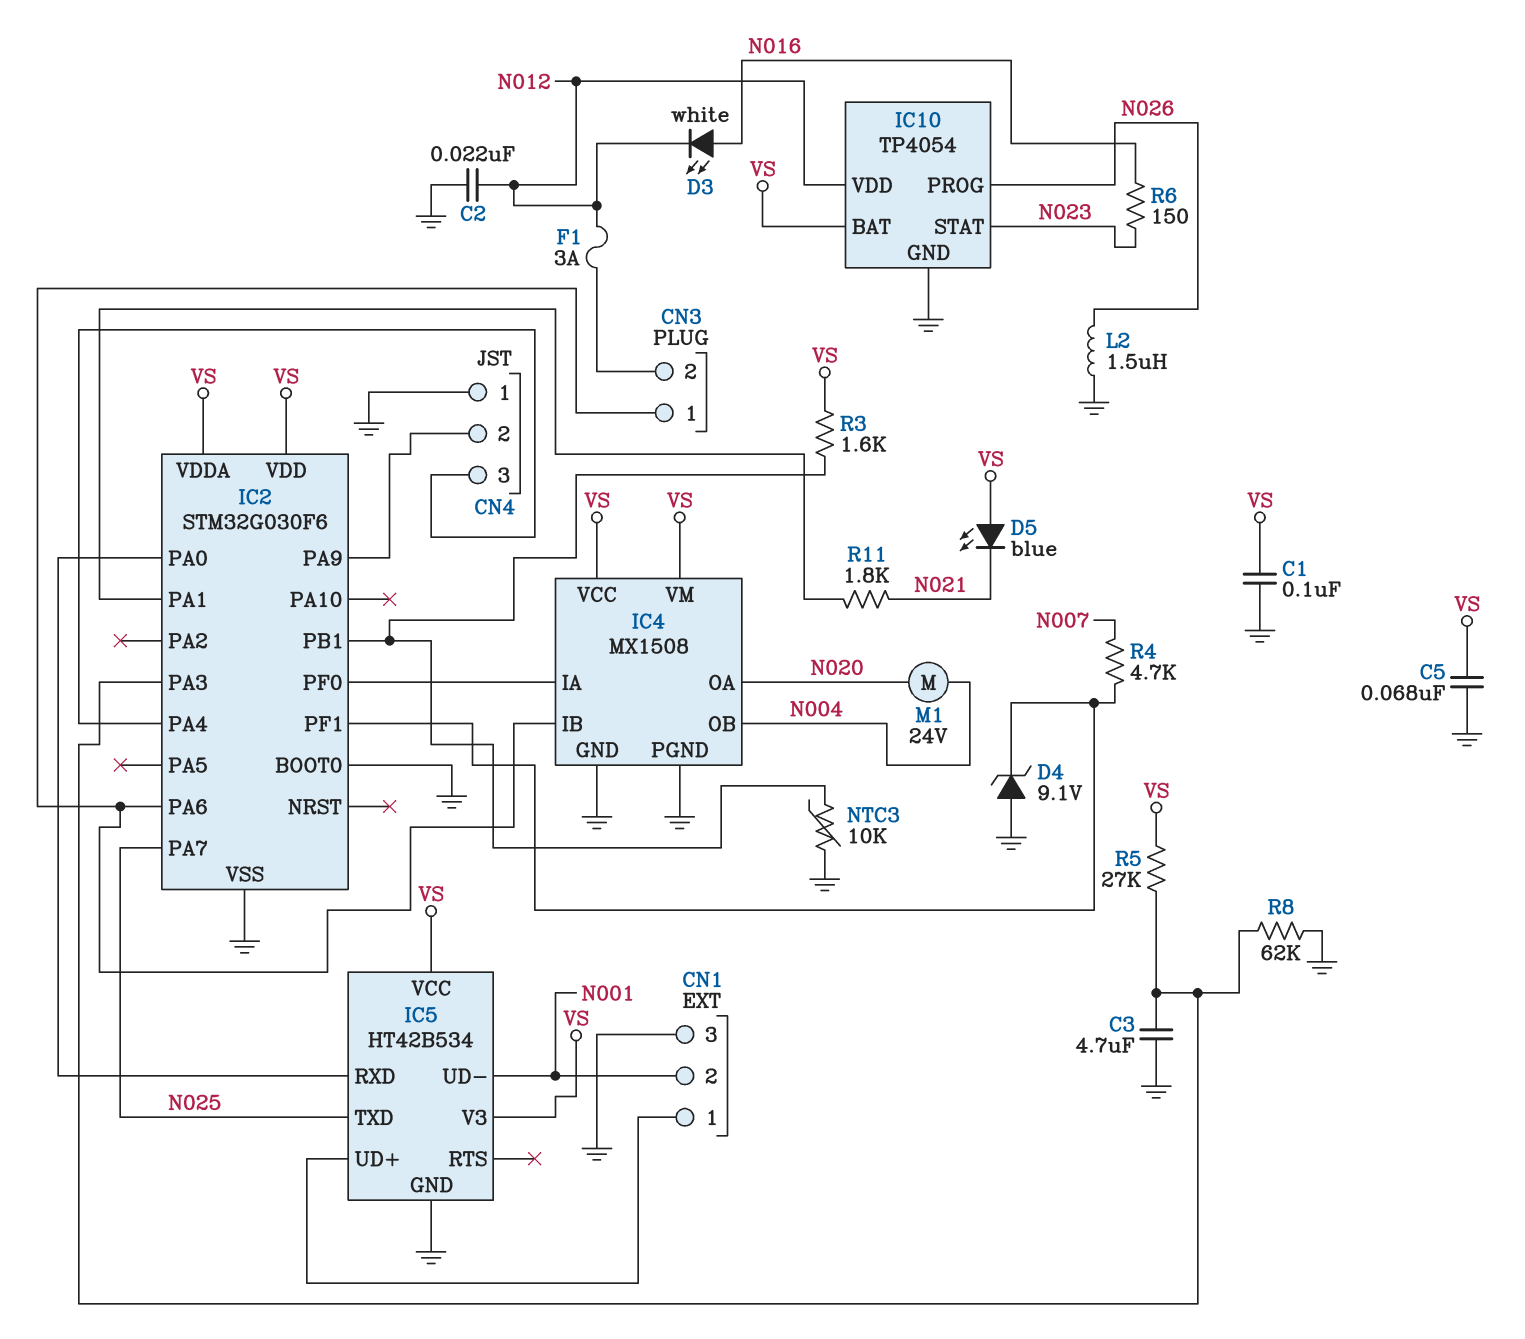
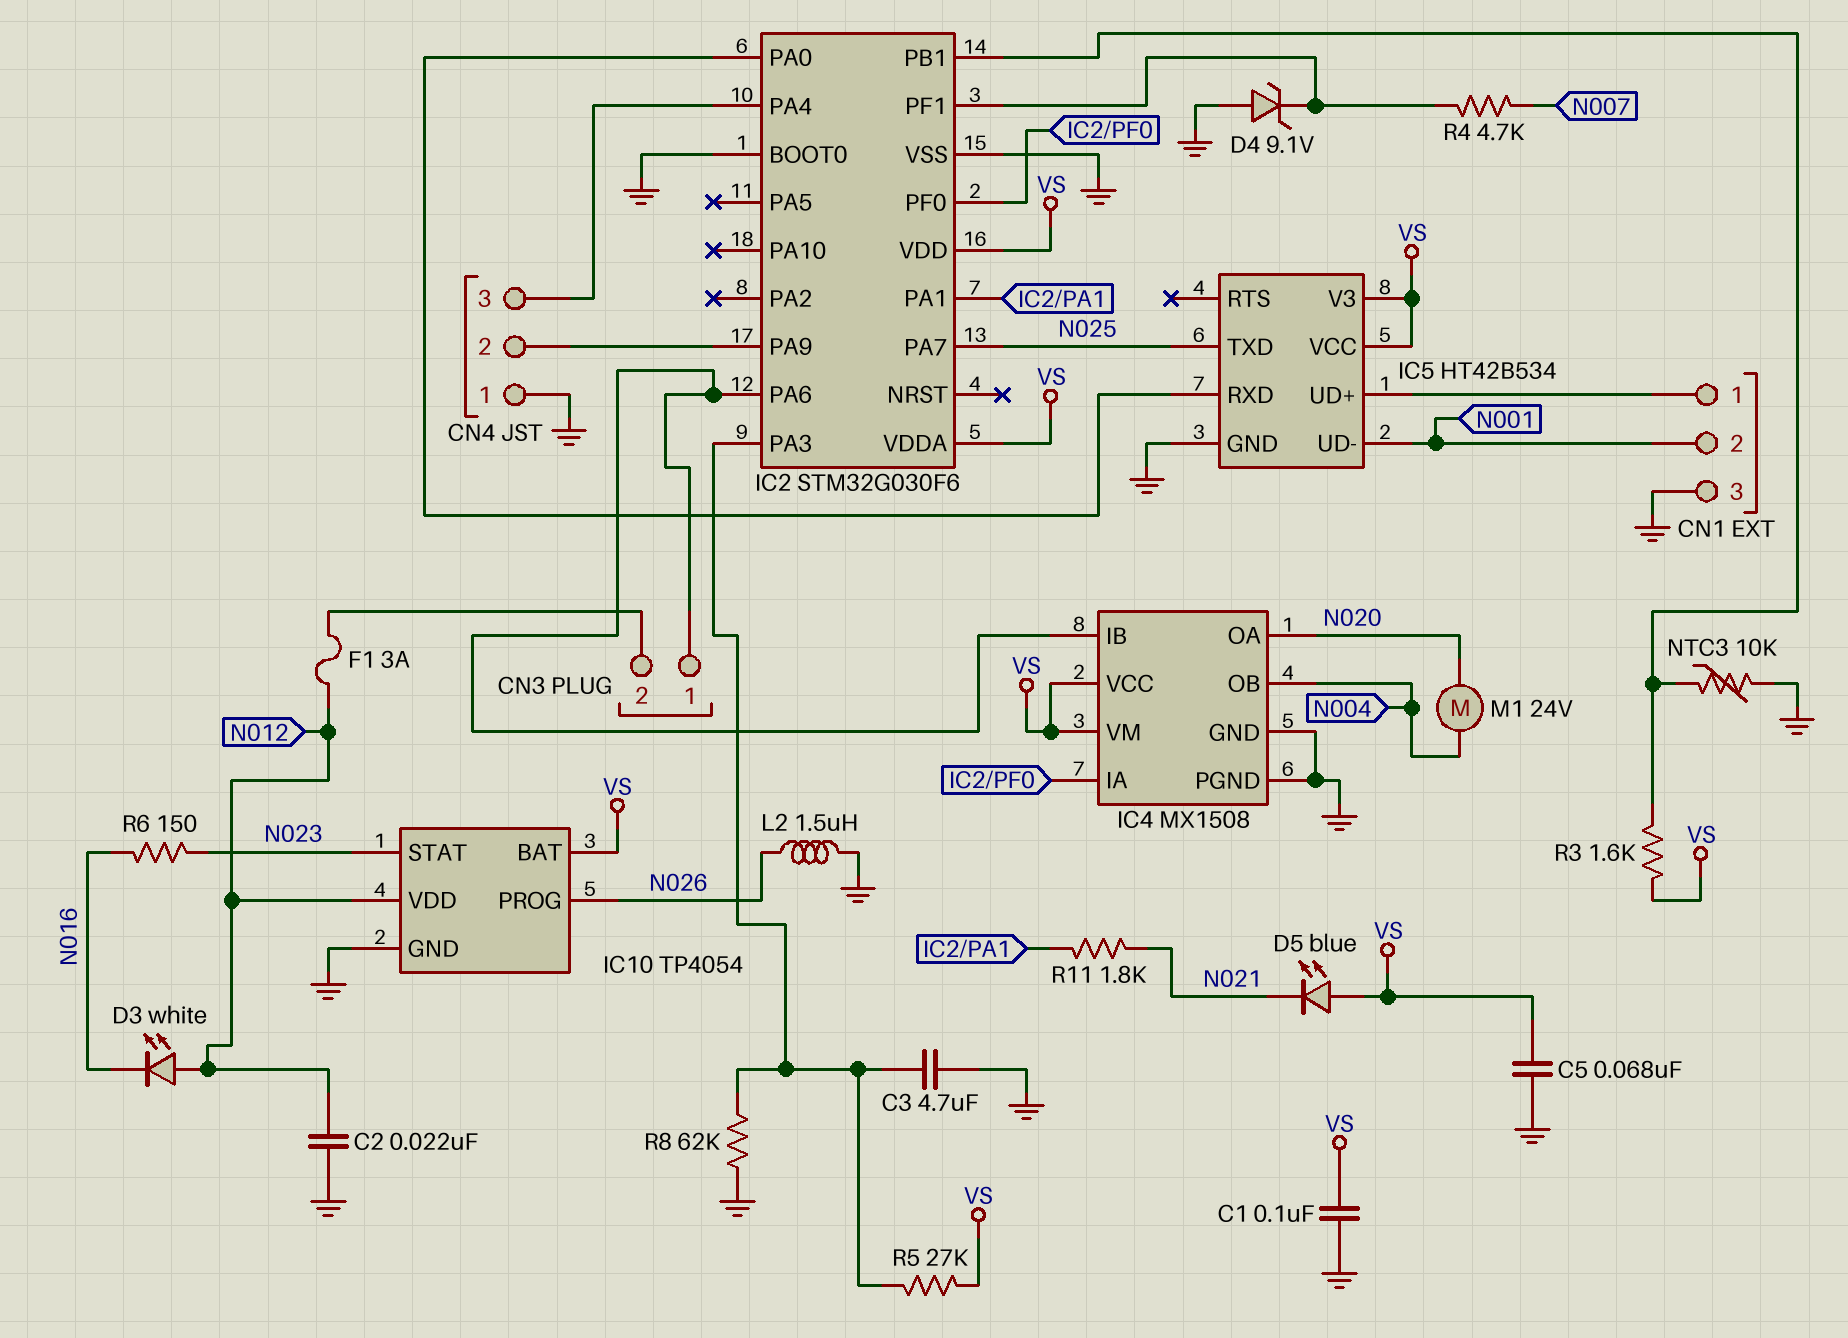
D3: LED white (A N016, K N012) -> LED white (A N012, K N016)

